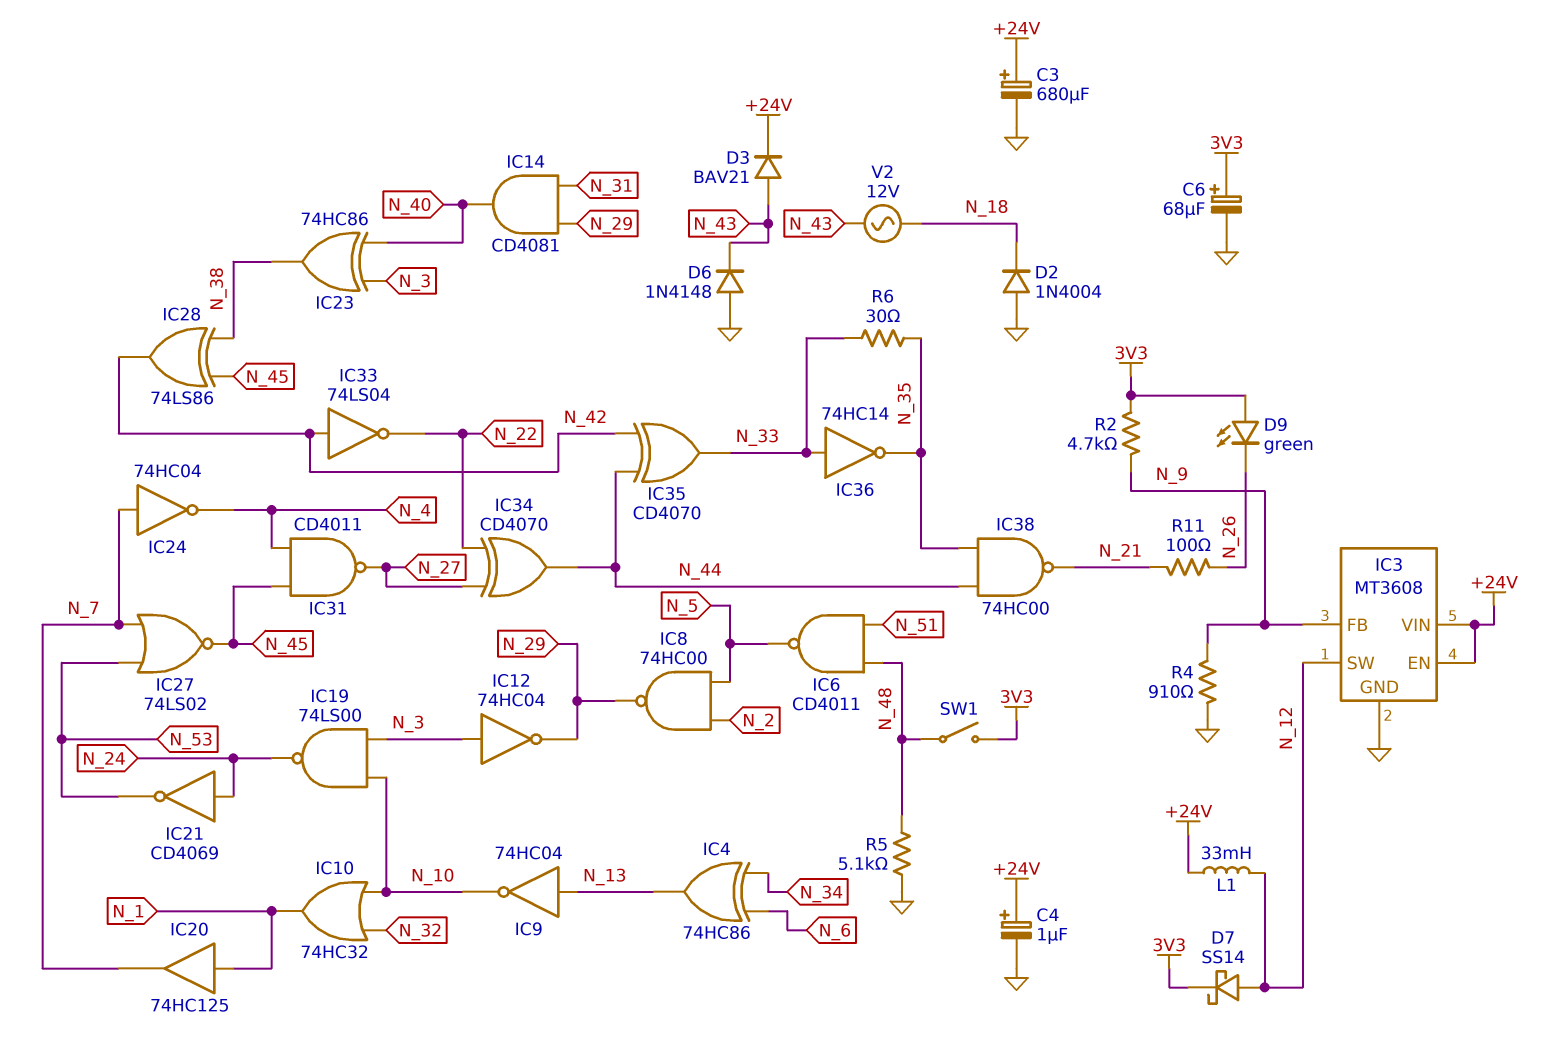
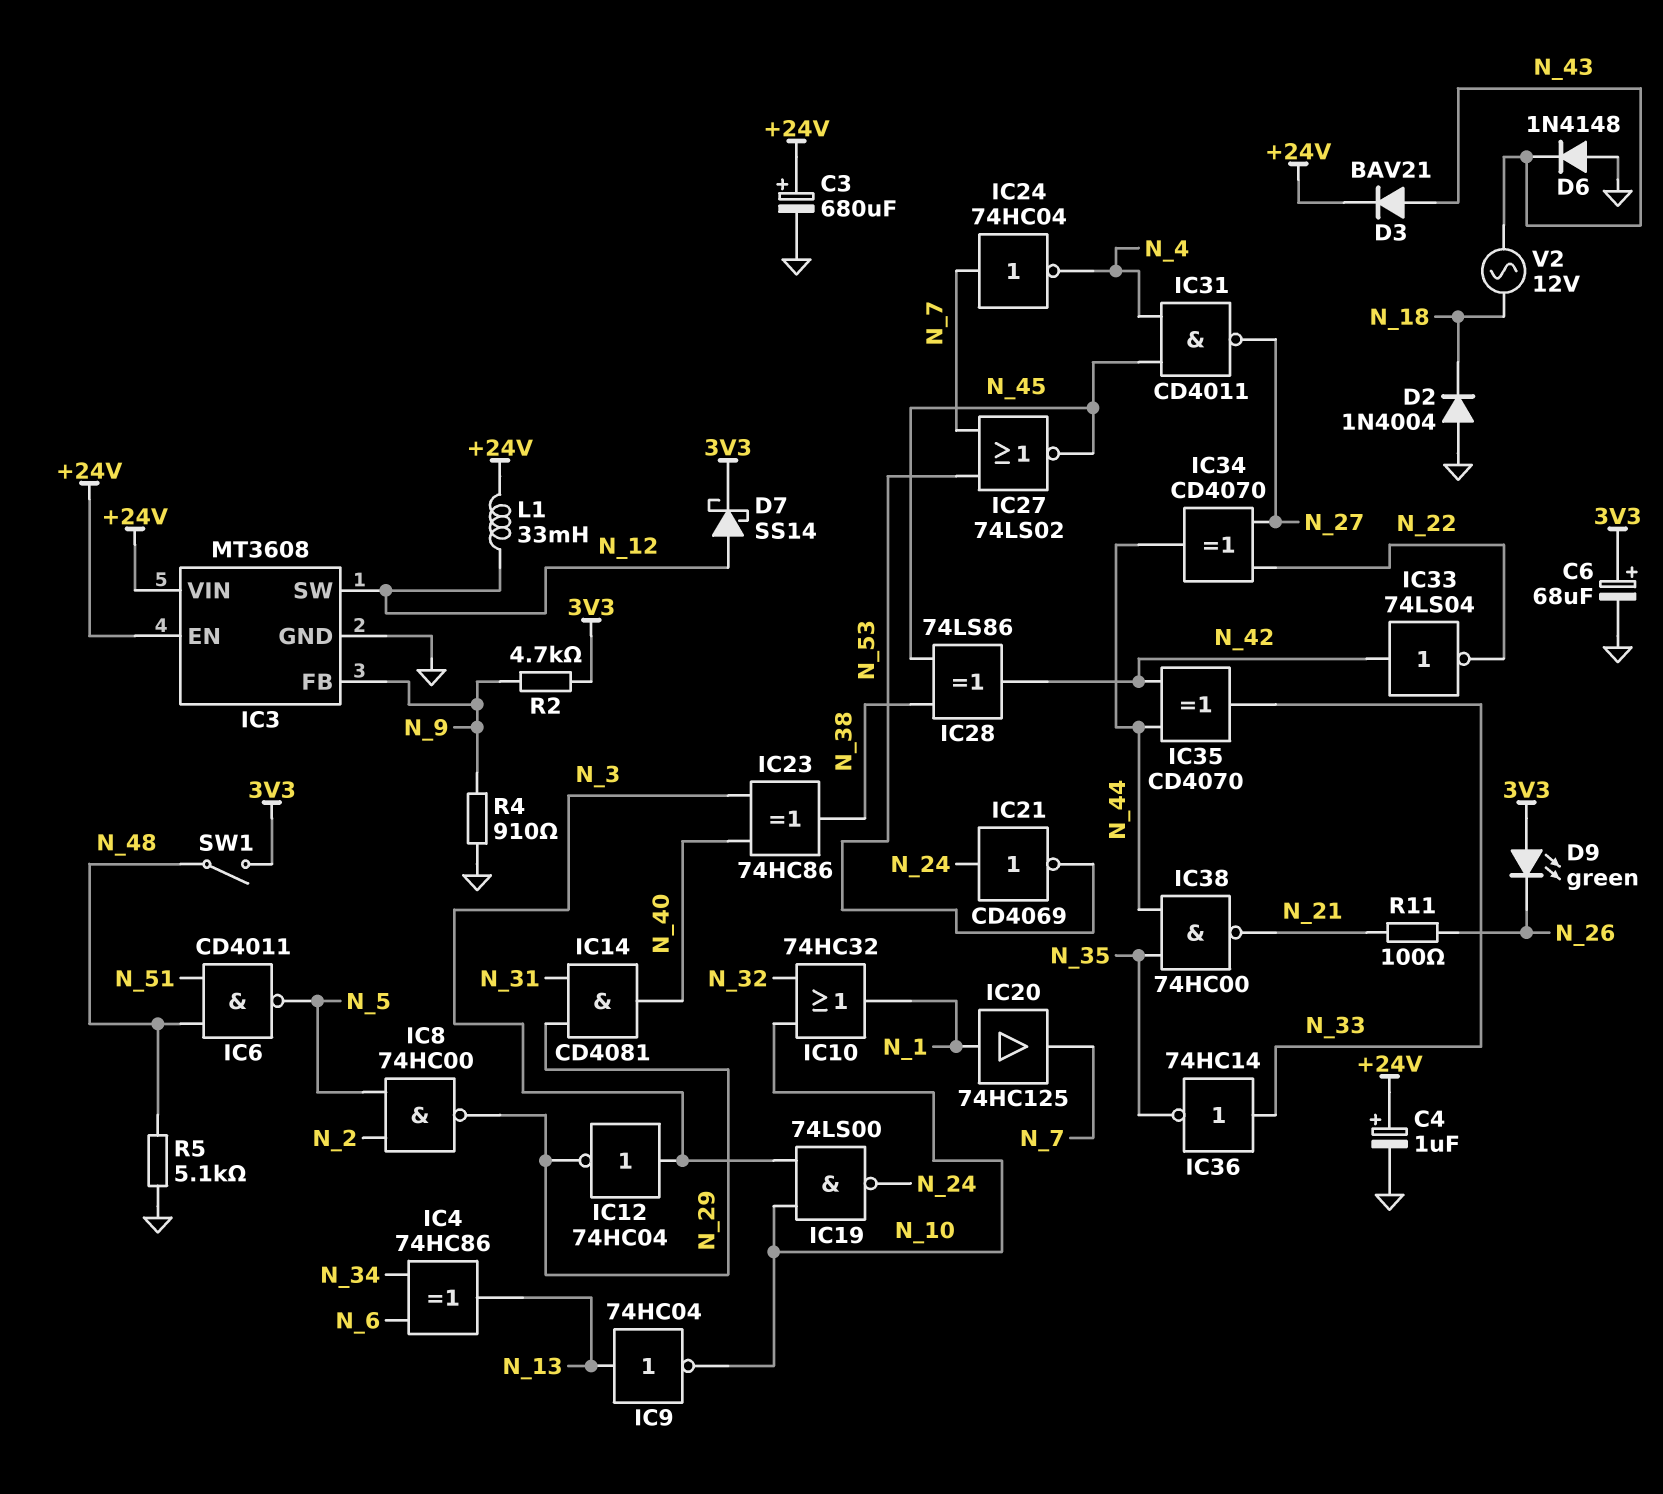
R6: 30 (N_33, N_35) -> none

